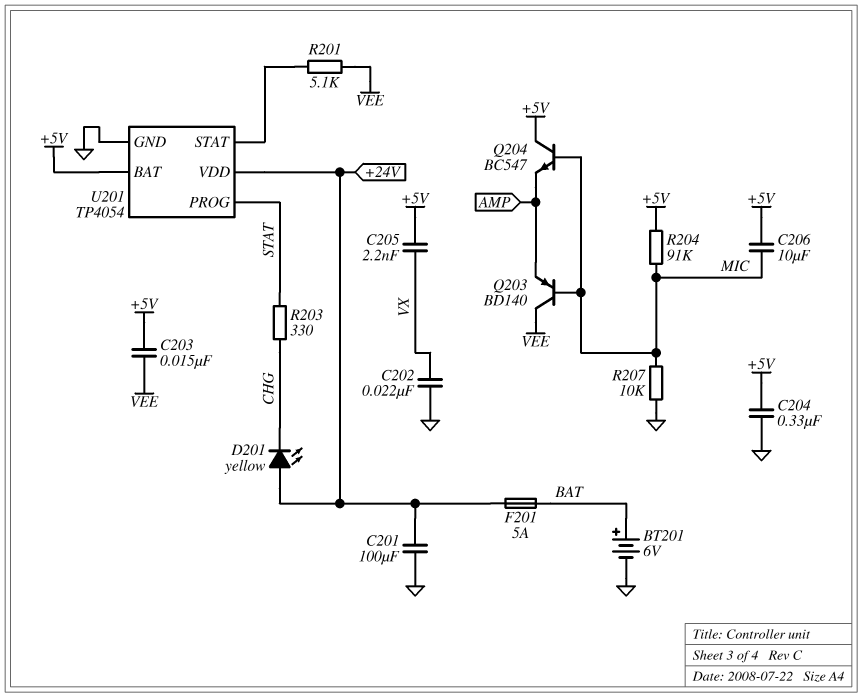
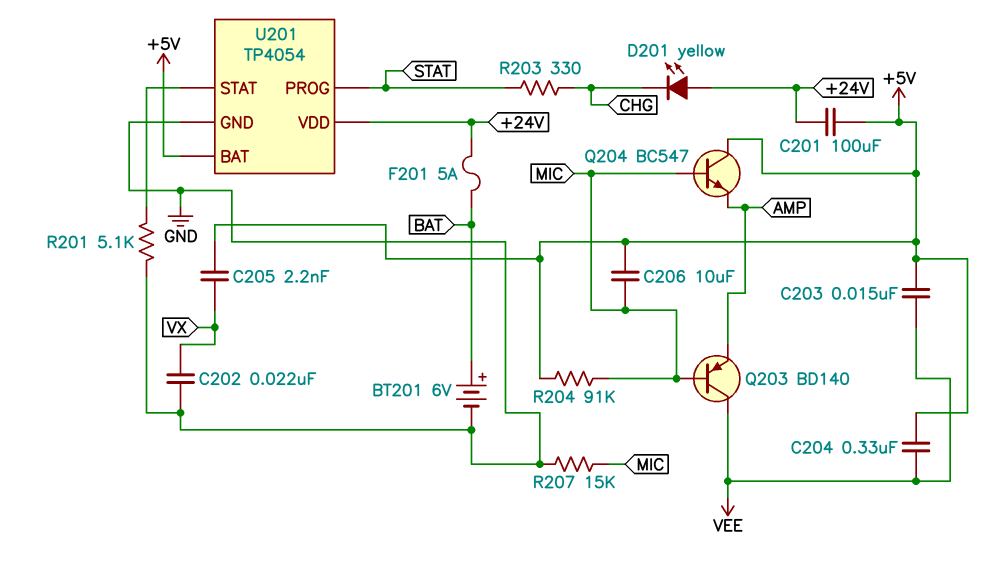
C201: 100uF (+24V, GND) -> 100uF (+5V, +24V)
C204: 330nF (+5V, GND) -> 330nF (+5V, VEE)
R201: 5.1k (U201/STAT, VEE) -> 5.1k (GND, U201/STAT)
R207: 10k (GND, MIC) -> 15k (GND, MIC)

